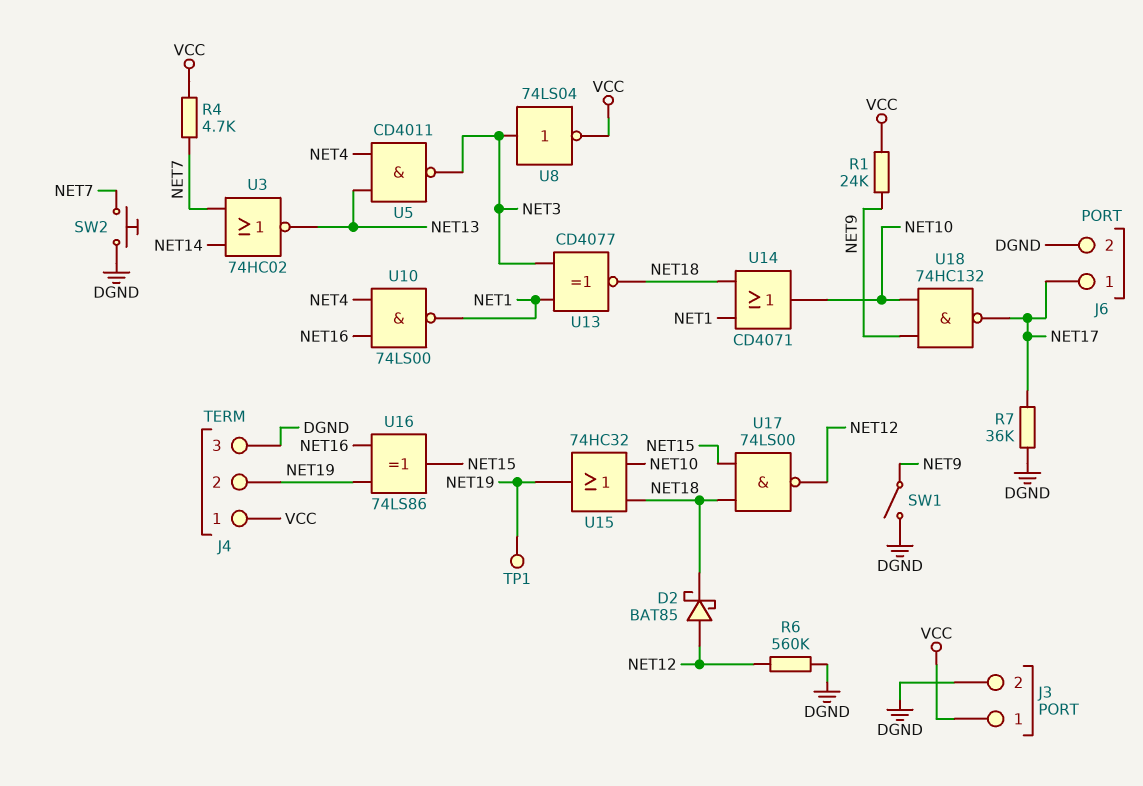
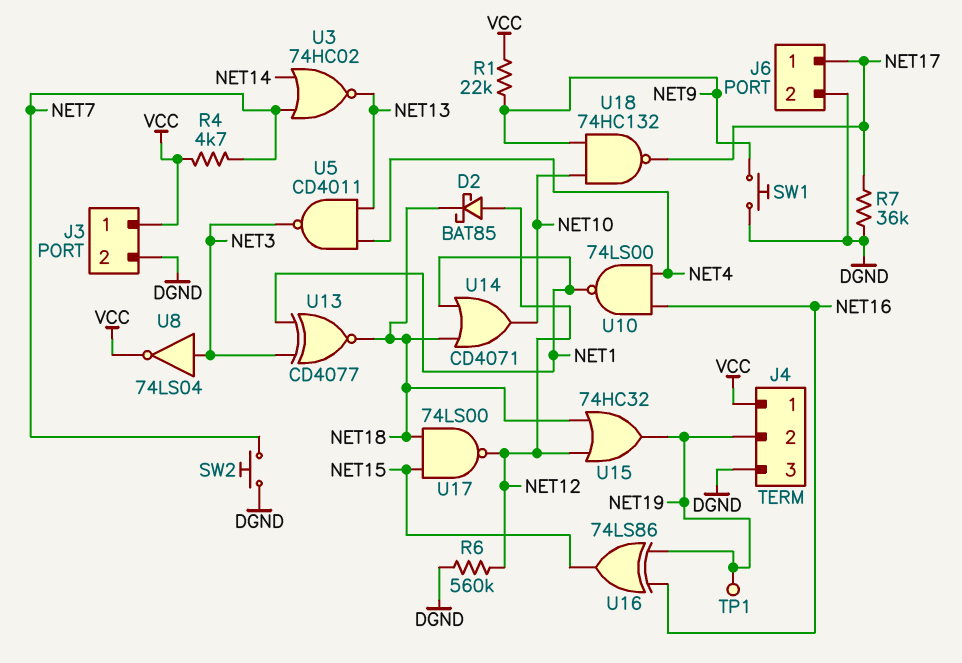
R1: 24k (NET9, VCC) -> 22k (NET9, VCC)
SW1: switch (DGND, NET9) -> button (DGND, NET9)
U15: OR 74HC32 (in NET10, in NET18, out NET19) -> OR 74HC32 (in NET12, in NET18, out NET19)

